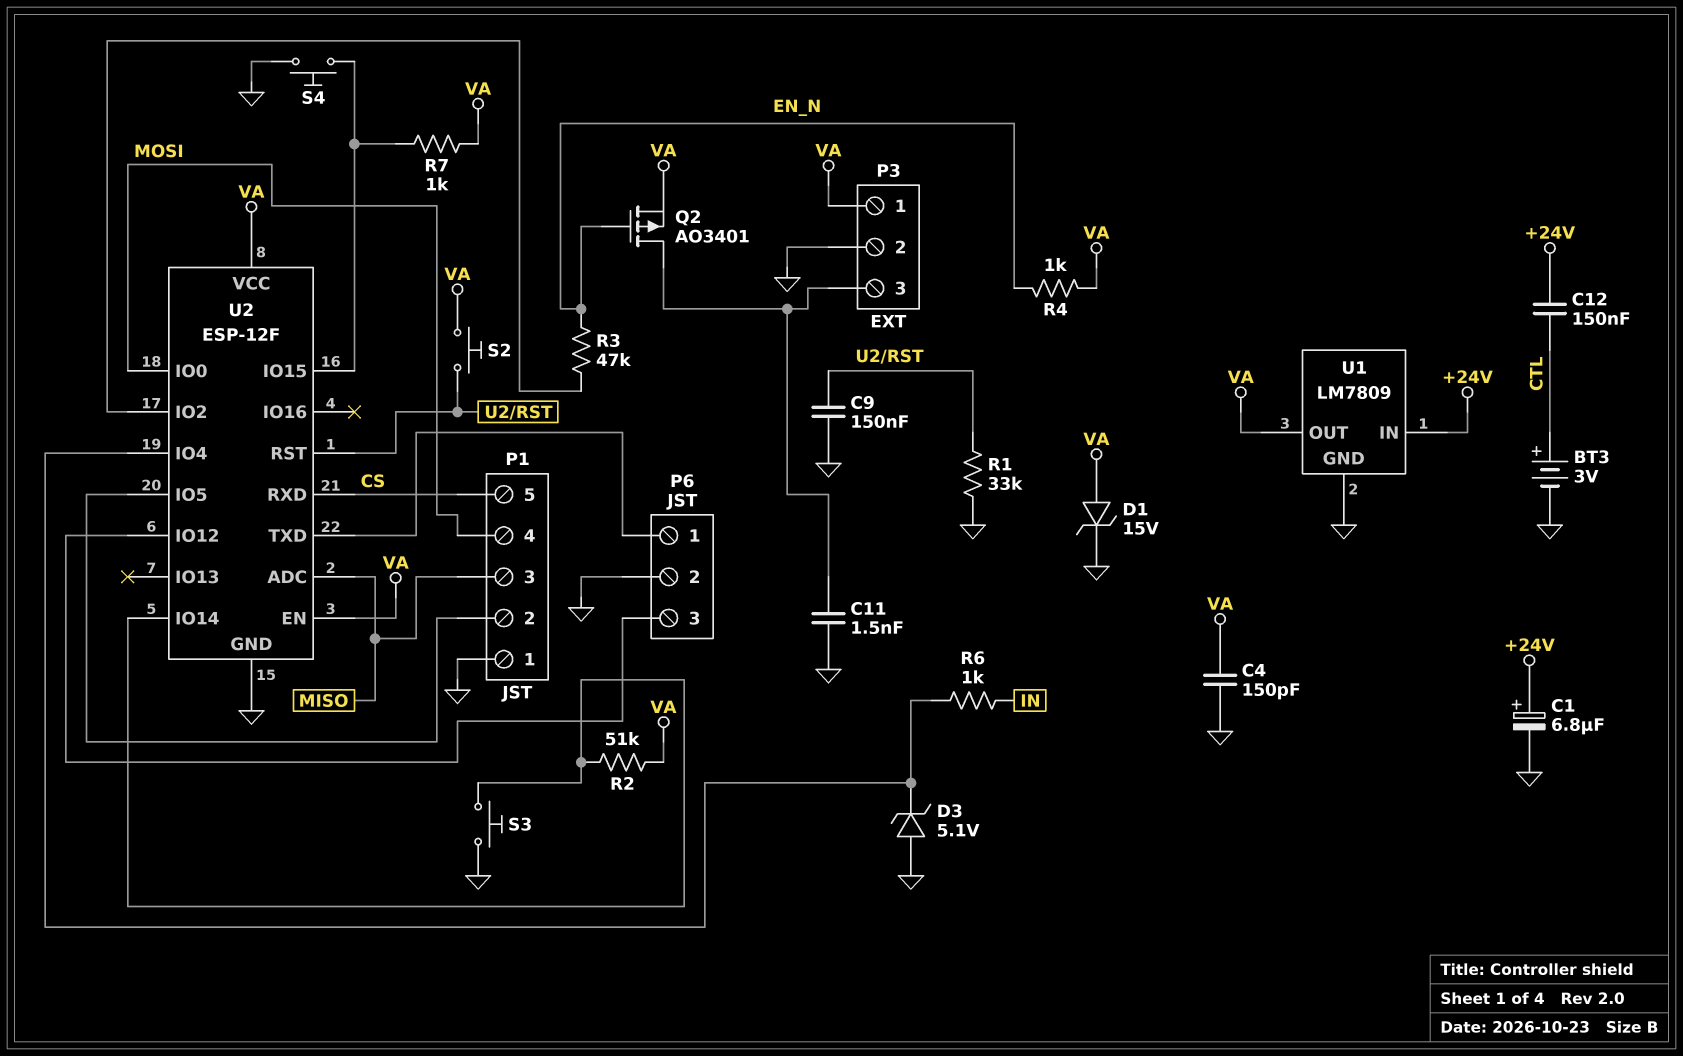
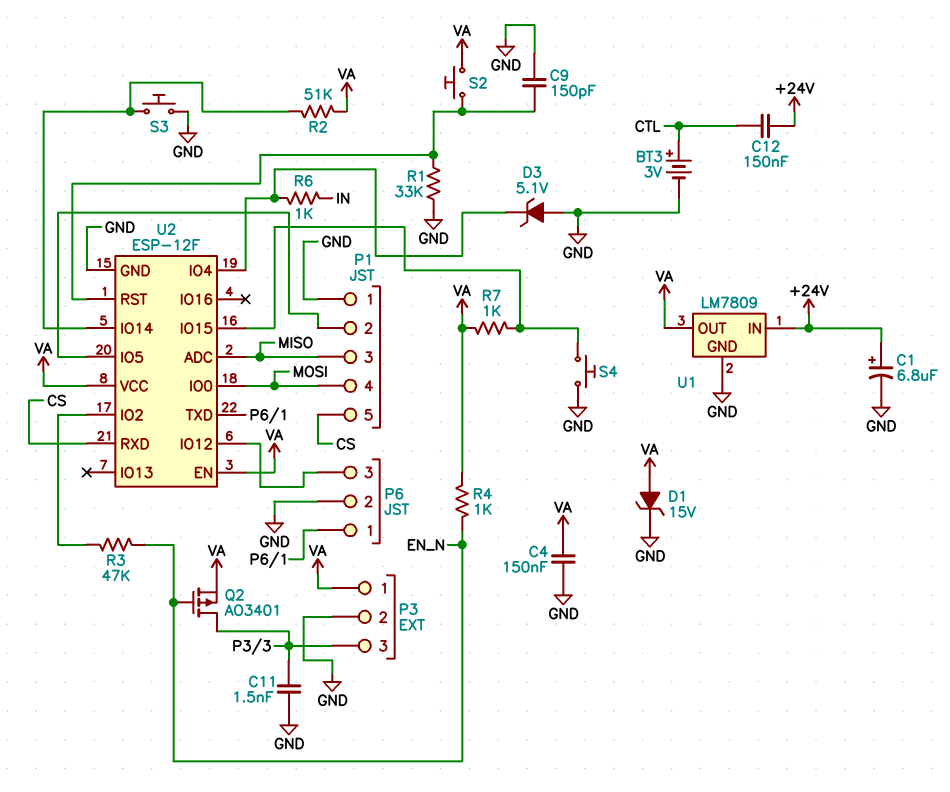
C4: 150pF (GND, VA) -> 150nF (GND, VA)
C9: 150nF (GND, U2/RST) -> 150pF (GND, U2/RST)

